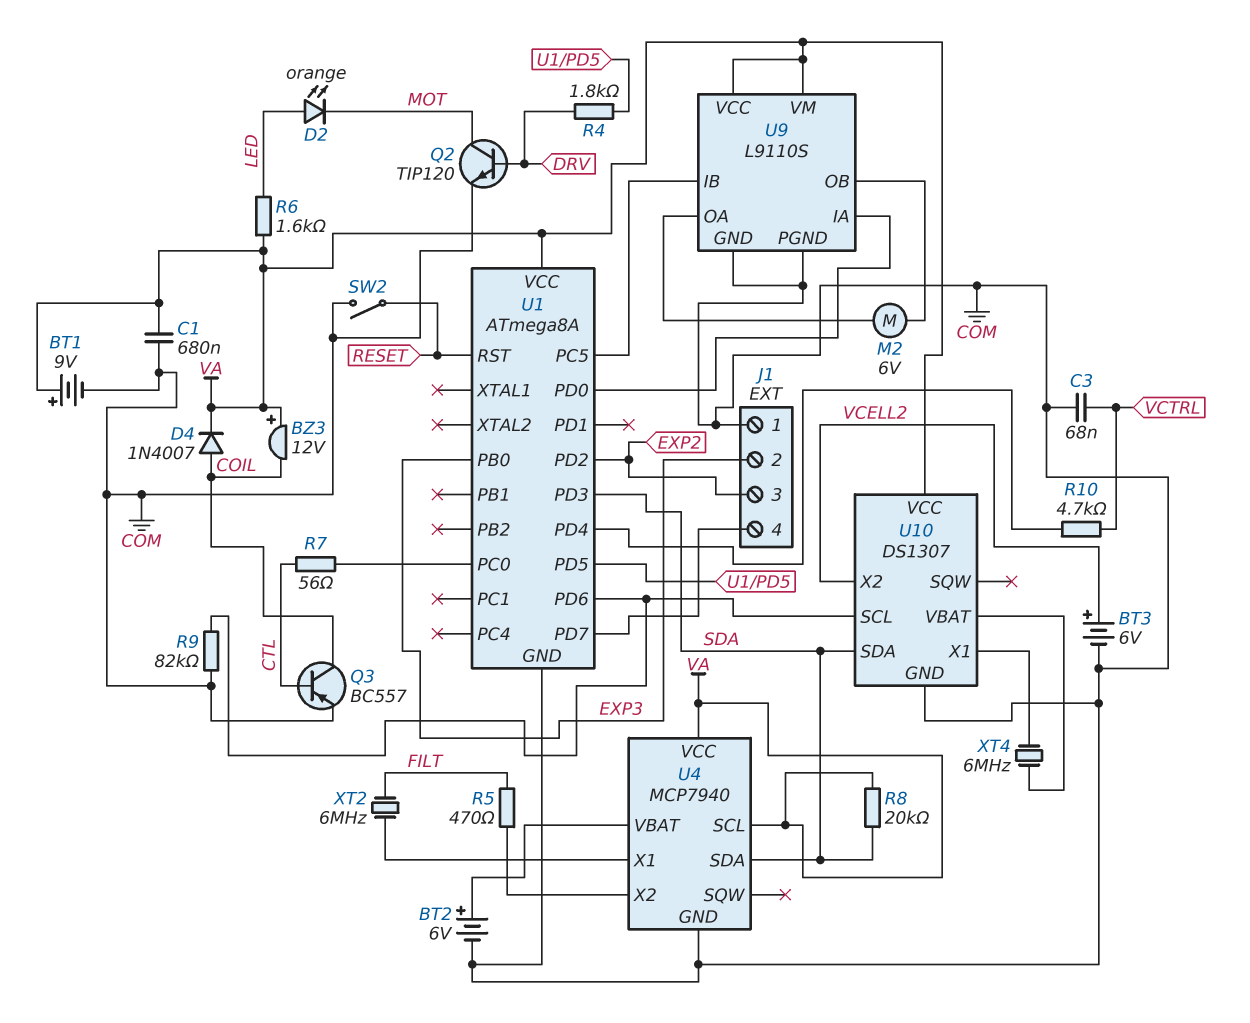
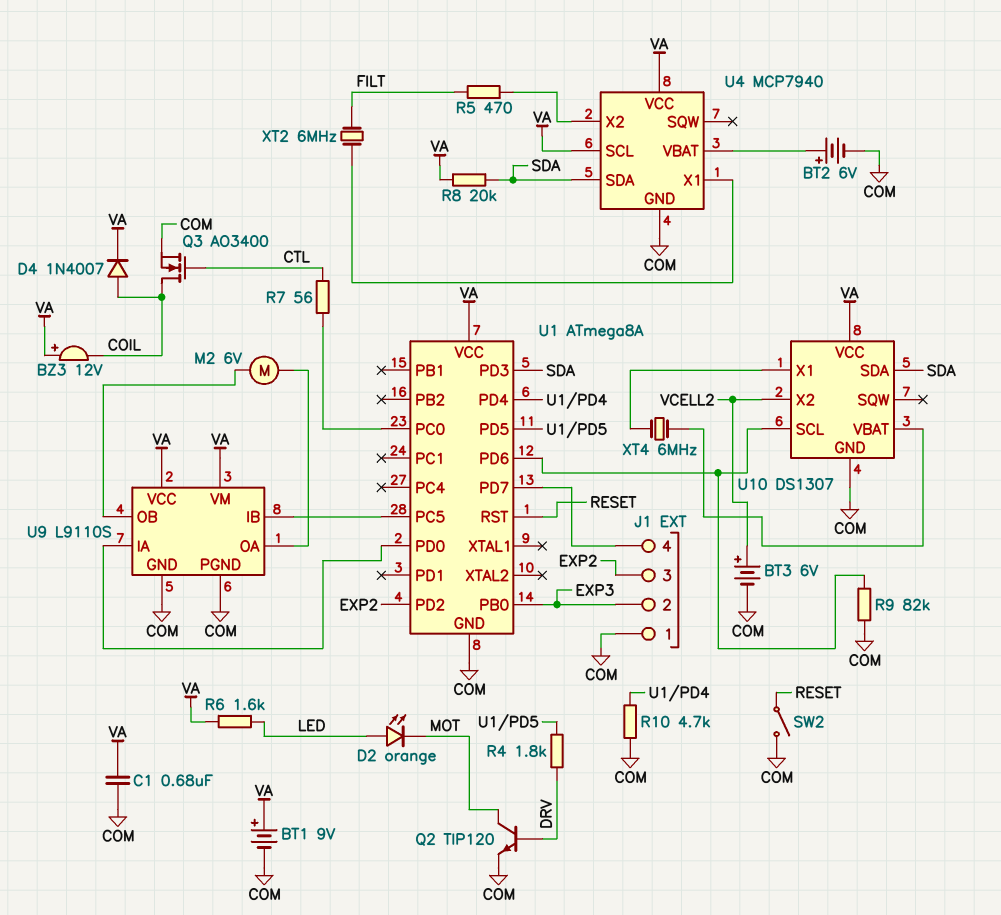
C3: 68nF (COM, VCTRL) -> none
Q3: PNP BC557 (B CTL, C COIL, E COM) -> NMOS AO3400 (G CTL, D COIL, S COM)
R10: 4.7k (U1/PD4, VCTRL) -> 4.7k (COM, U1/PD4)

